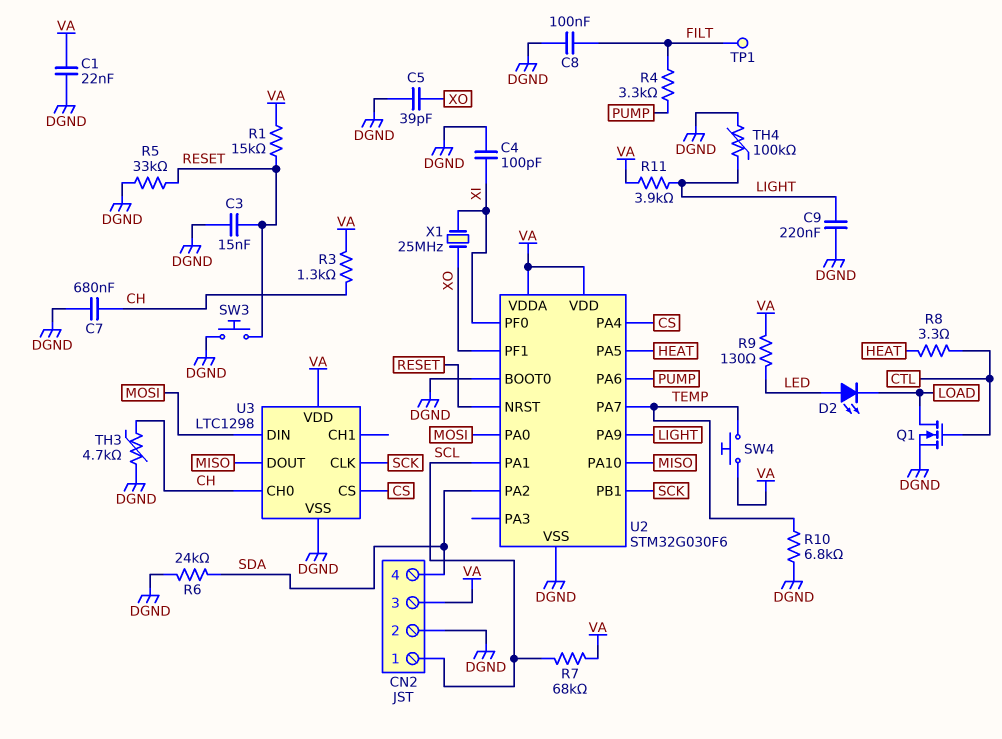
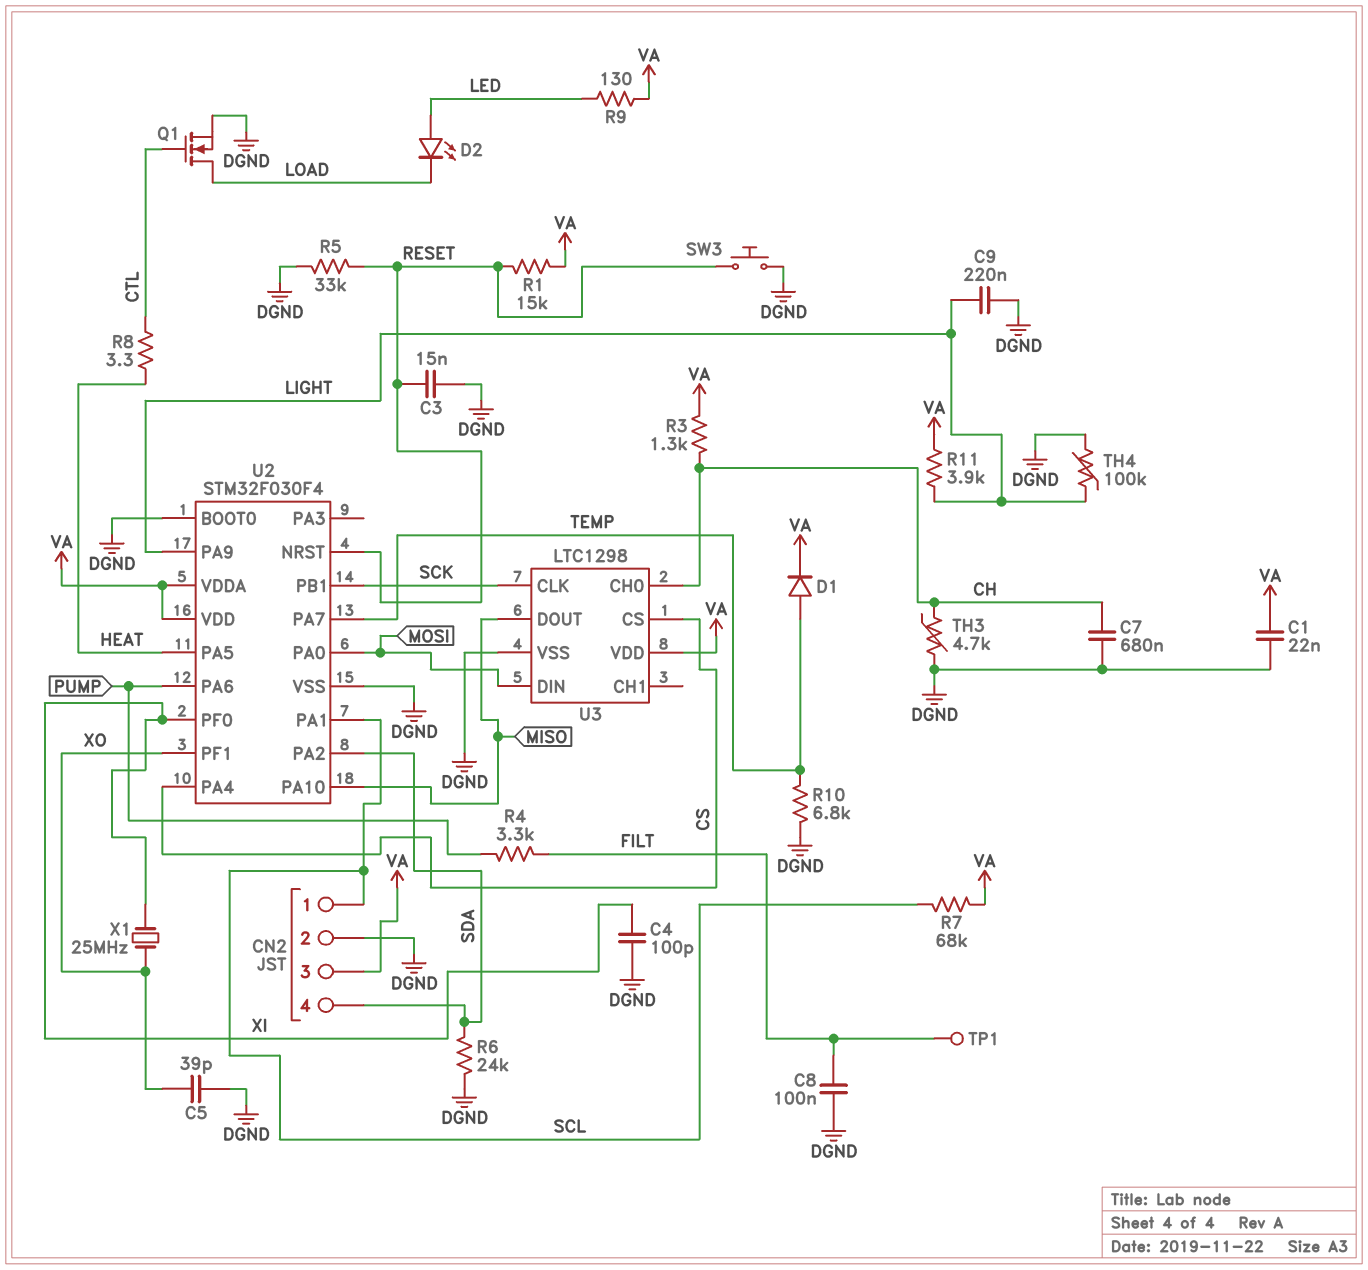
D1: none -> diode (A TEMP, K VA)
SW4: button (TEMP, VA) -> none
U2: STM32G030F6 -> STM32F030F4

